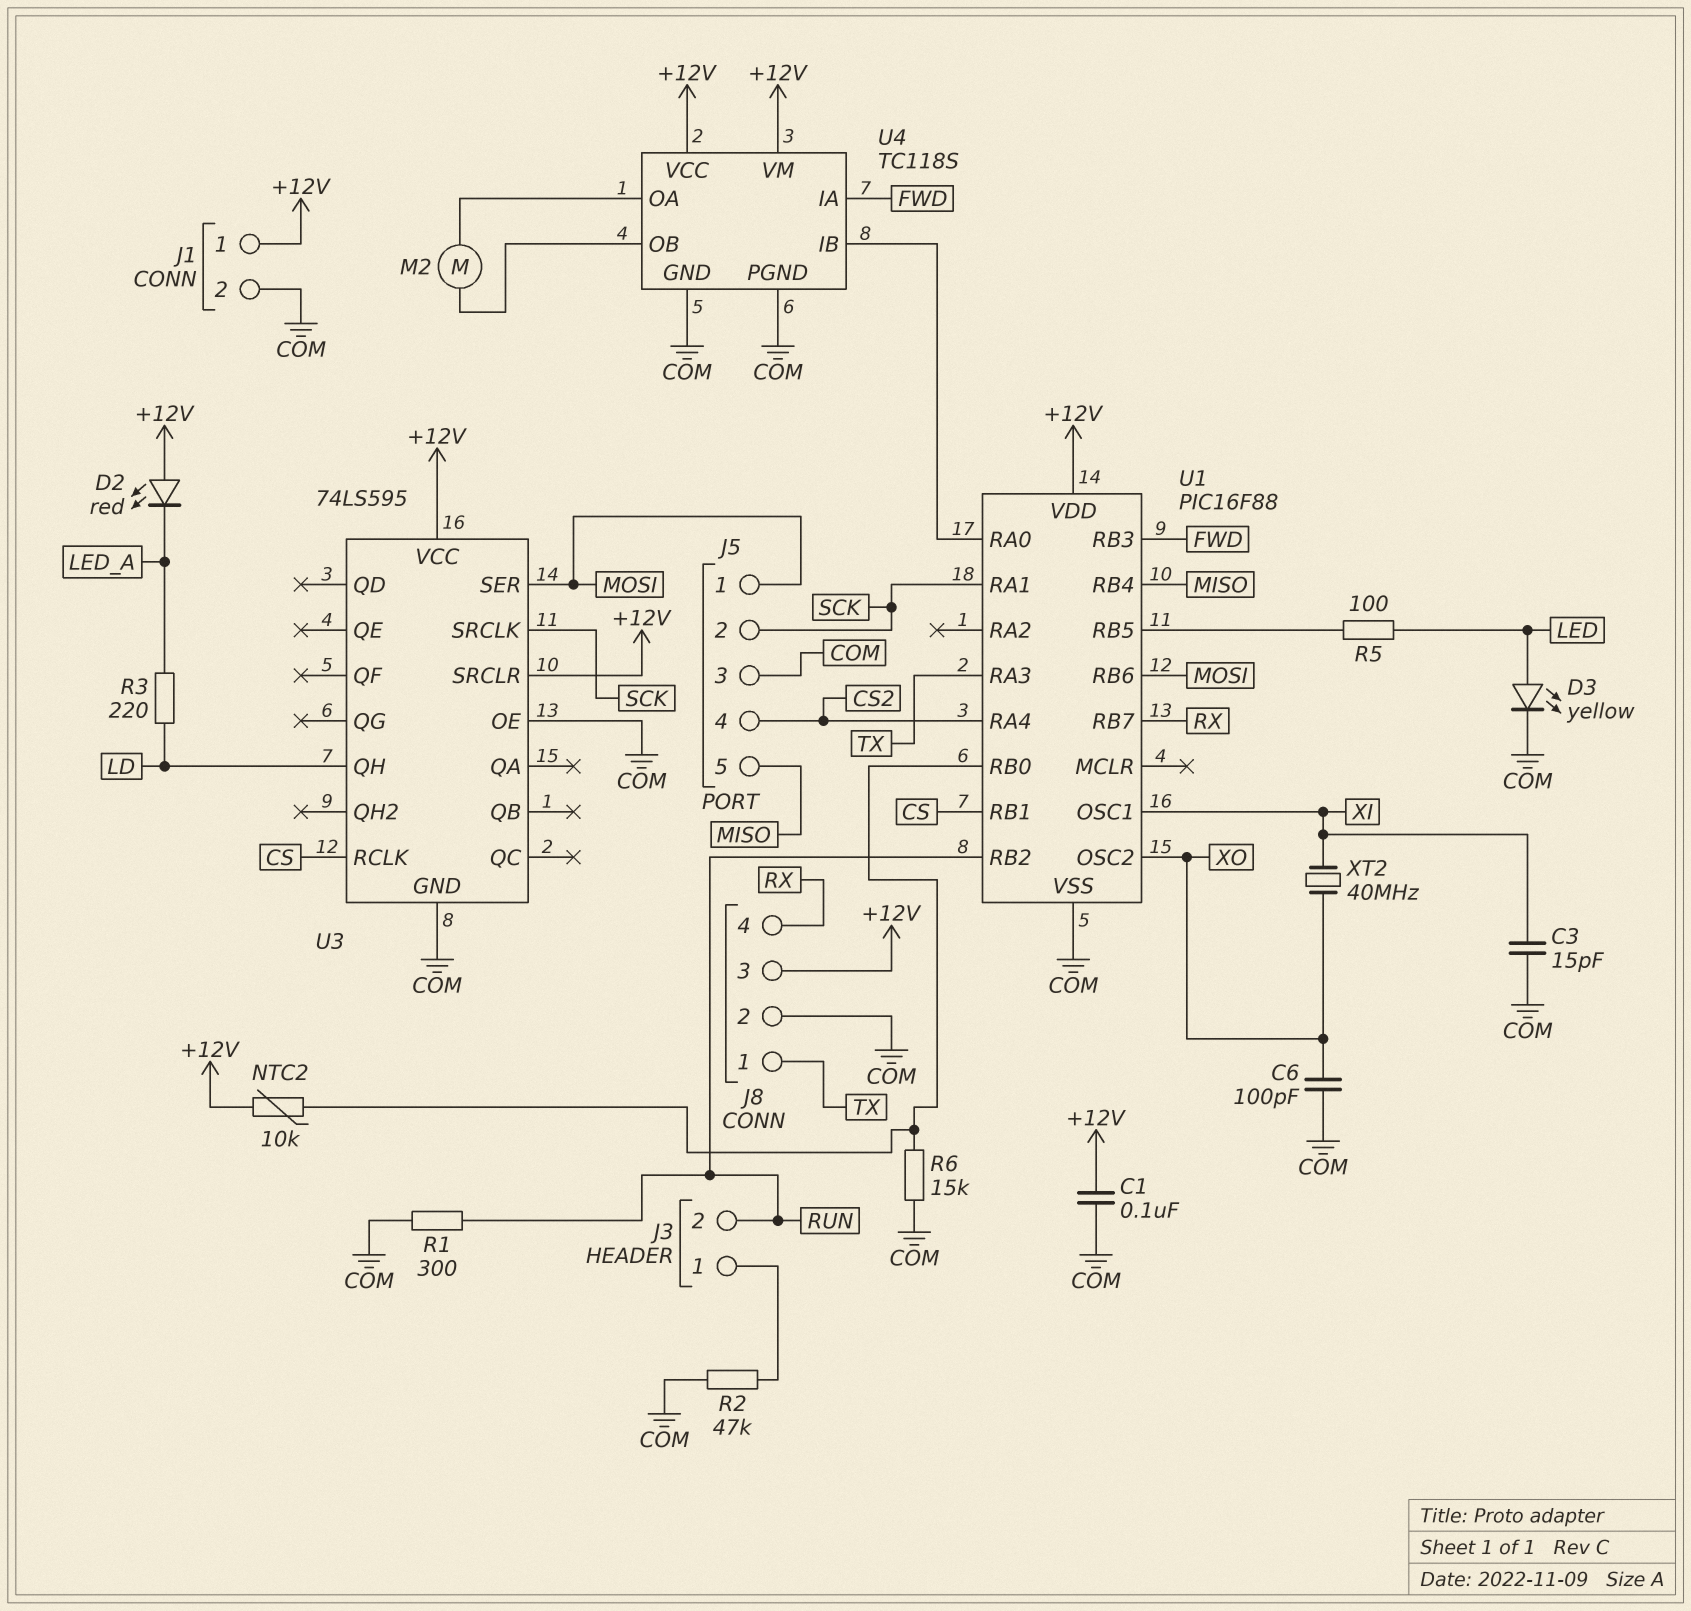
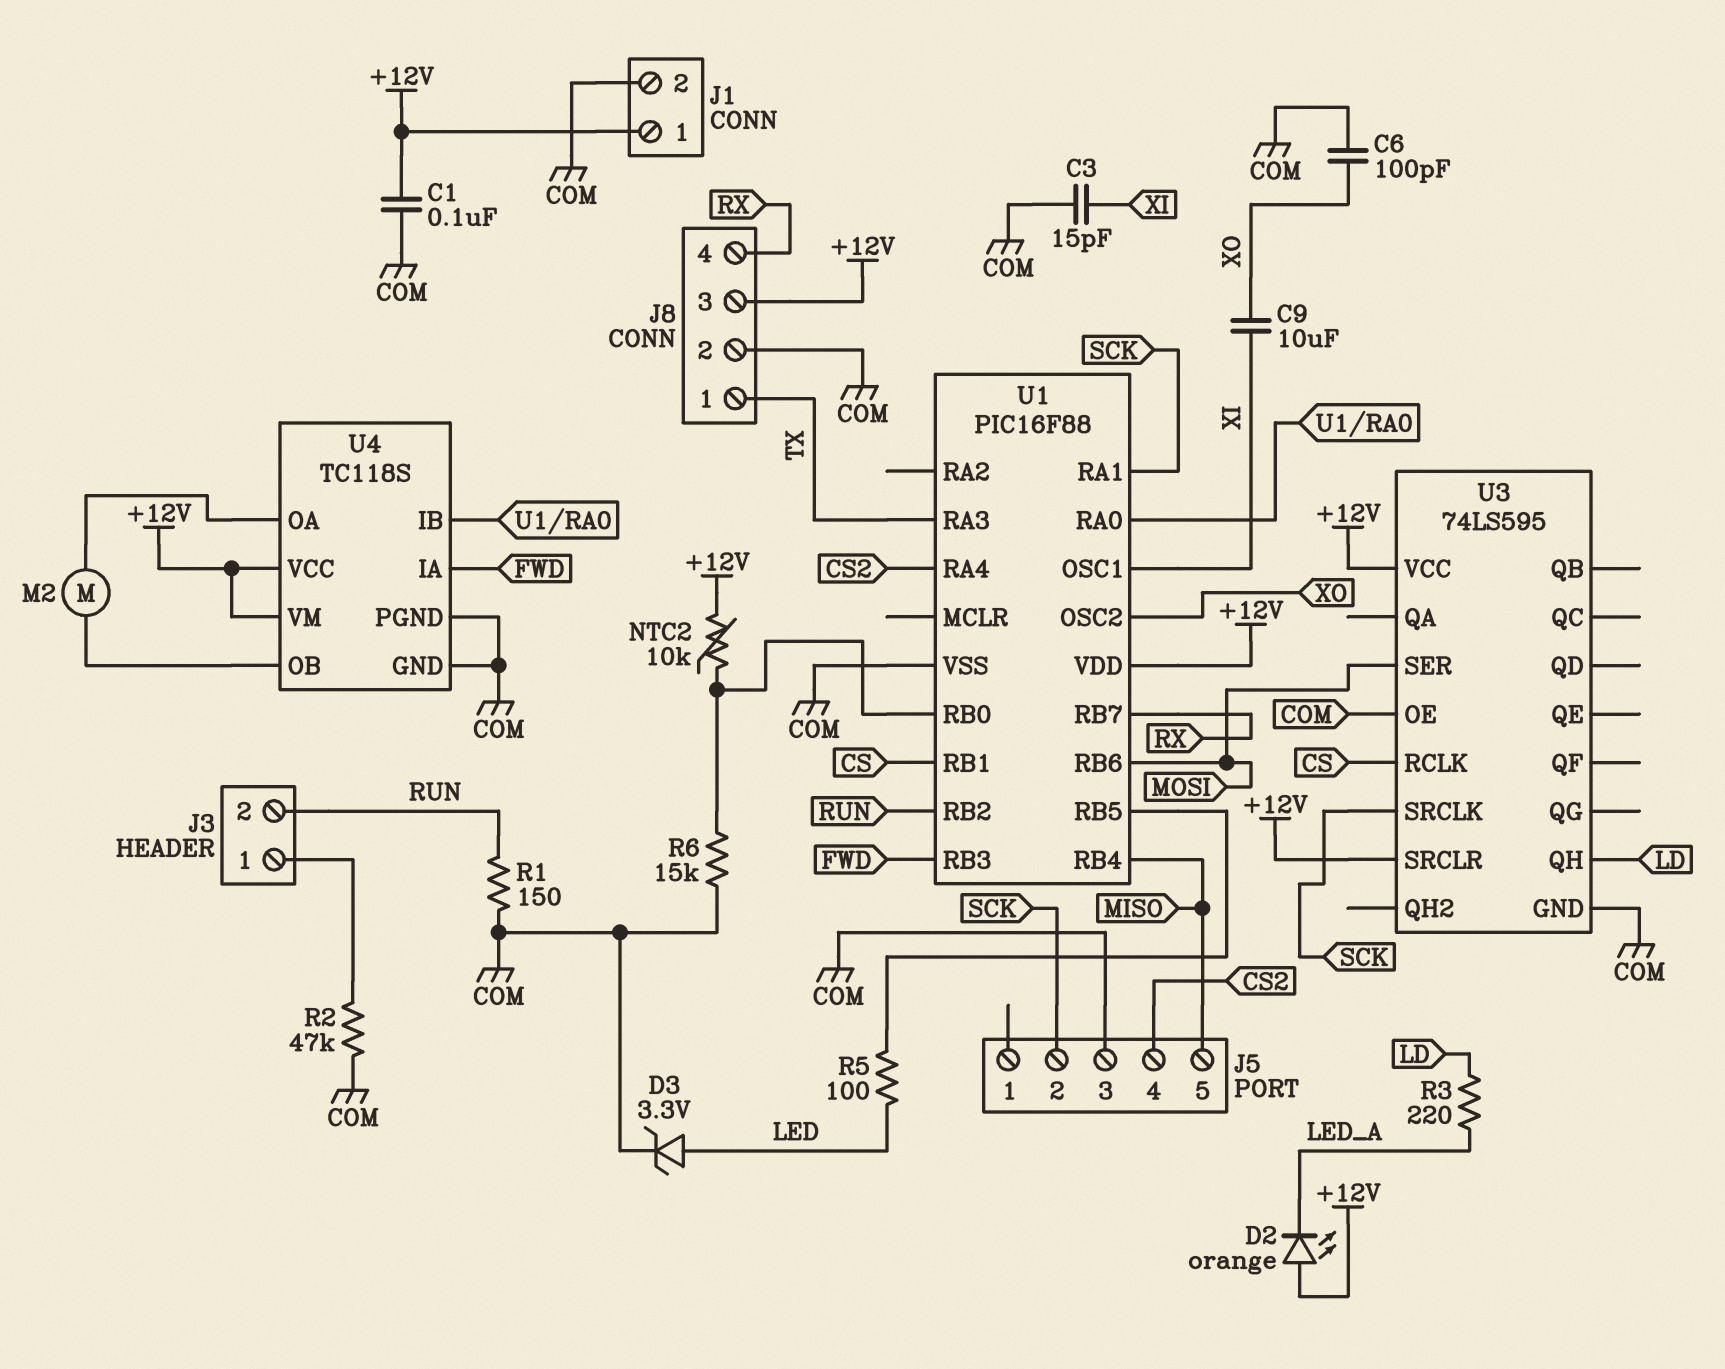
C9: none -> 10uF (XI, XO)
D2: LED red (A +12V, K LED_A) -> LED orange (A +12V, K LED_A)
D3: LED yellow (A LED, K COM) -> zener 3.3V (A LED, K COM)
J5 pin 1: MOSI -> none
R1: 300 (COM, RUN) -> 150 (COM, RUN)
XT2: 40MHz (XI, XO) -> none

